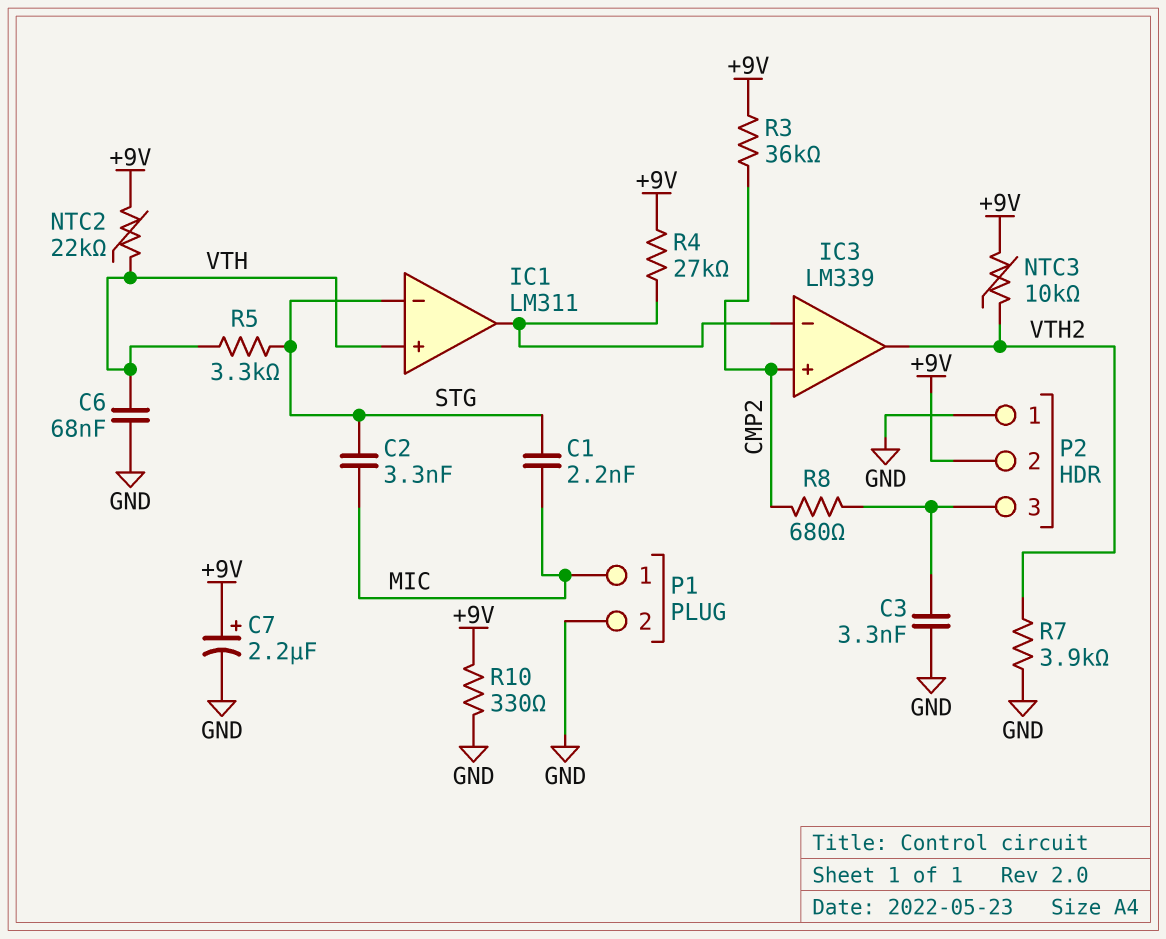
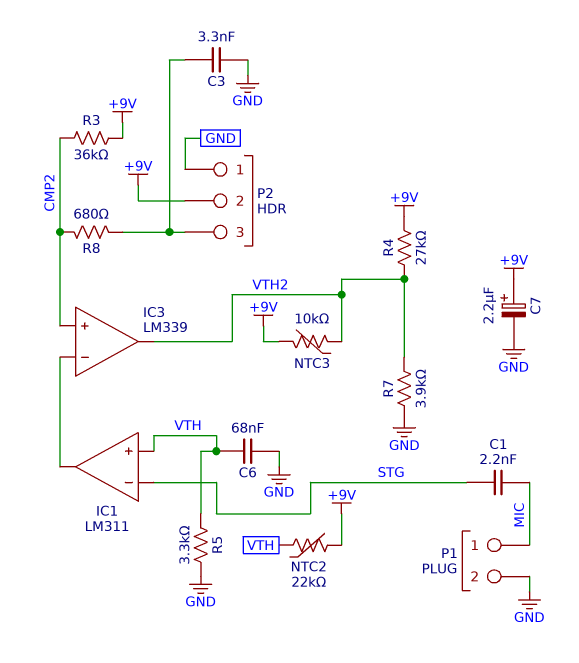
C2: 3.3nF (MIC, STG) -> none
R4: 27k (+9V, IC1/out) -> 27k (+9V, VTH2)
R5: 3.3k (STG, VTH) -> 3.3k (GND, VTH)
R10: 330 (+9V, GND) -> none

